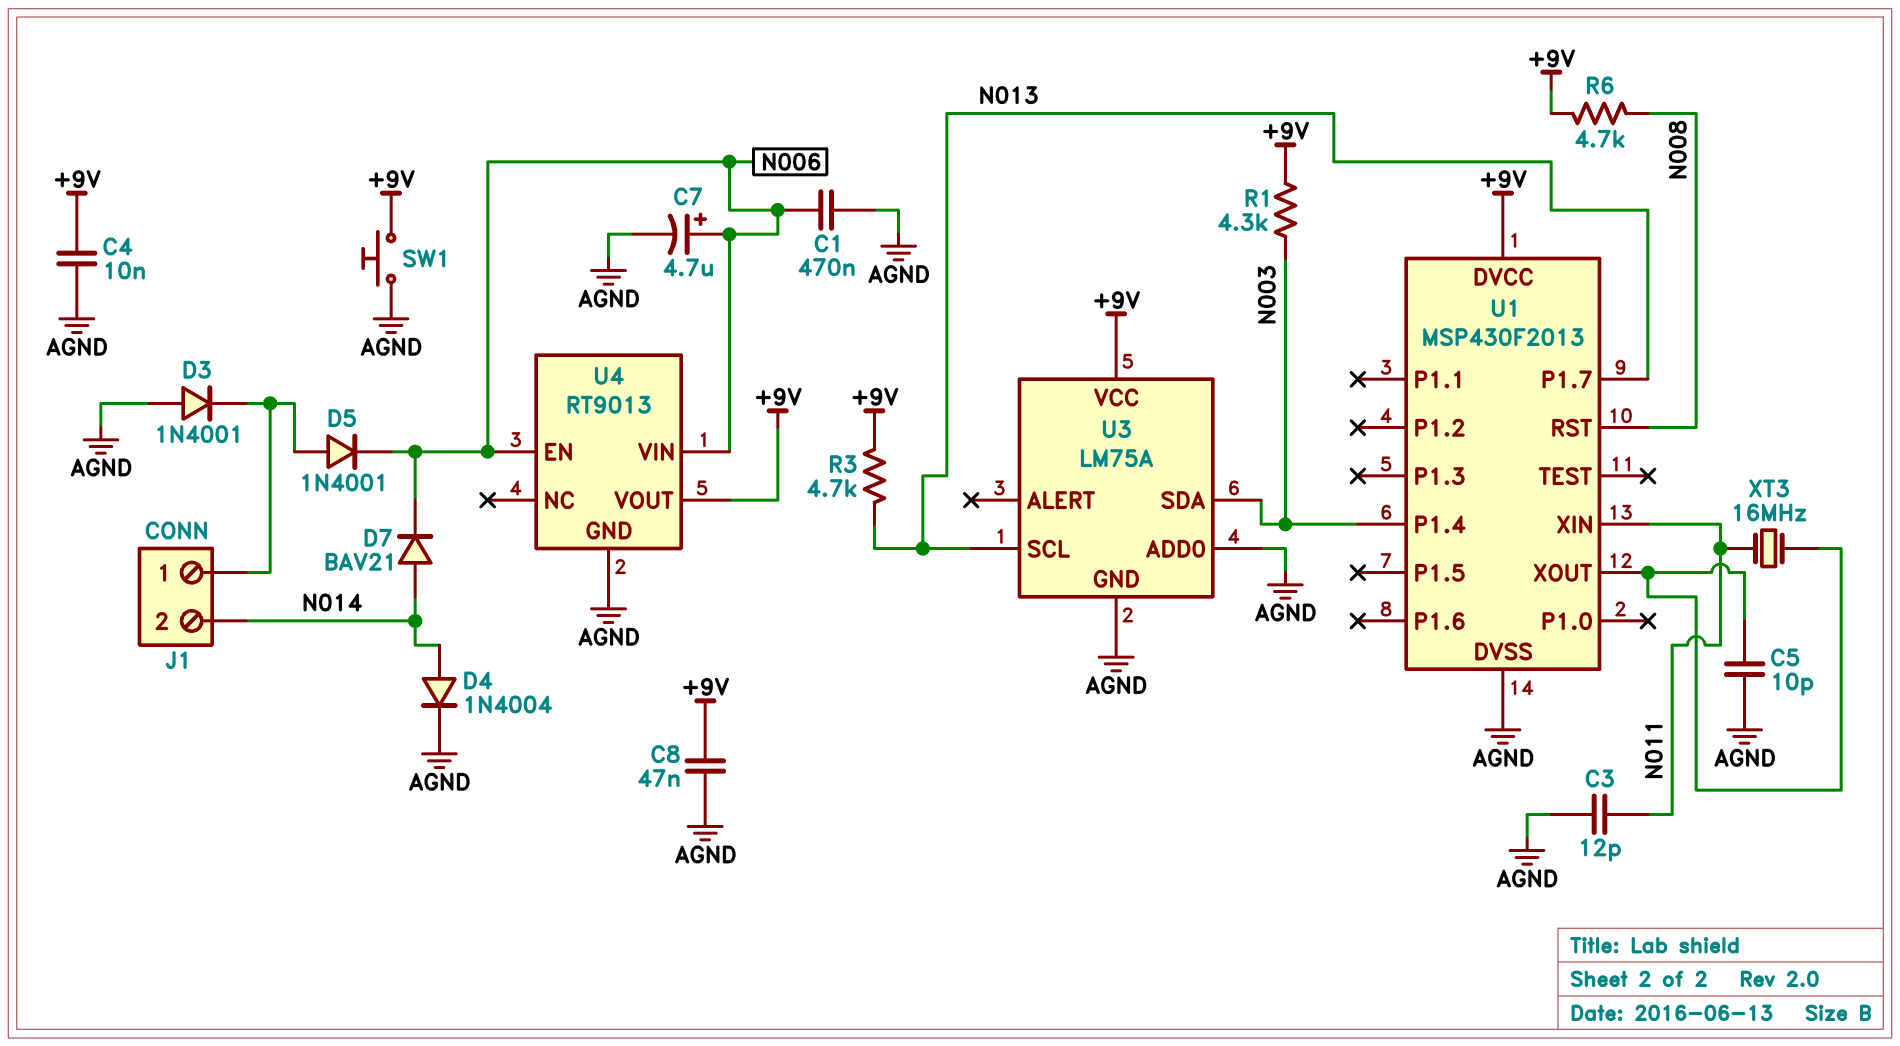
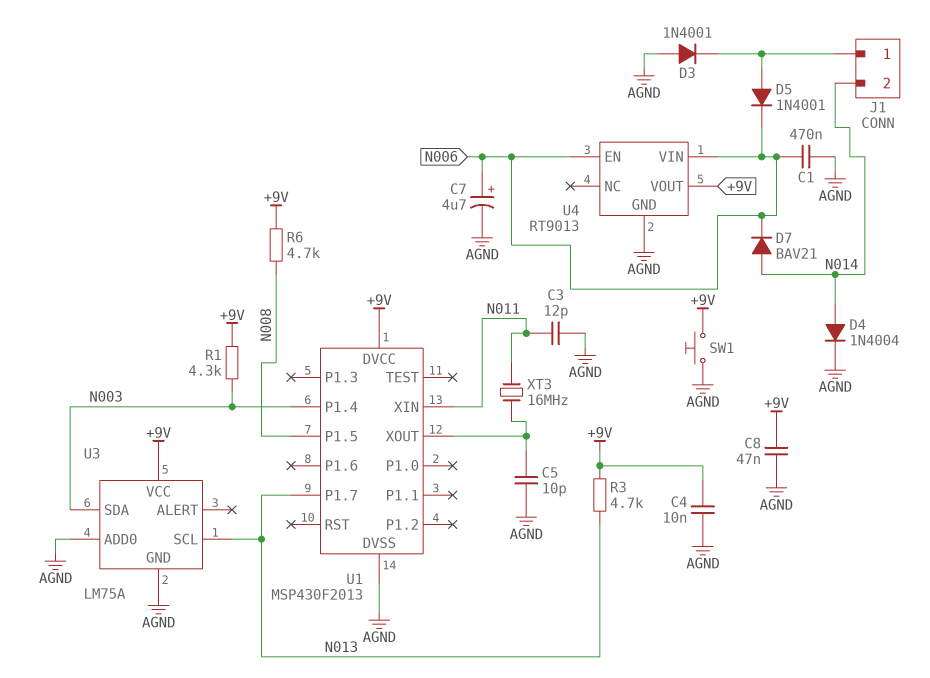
U1 pin P1.5: none -> N008
U1 pin RST: N008 -> none

